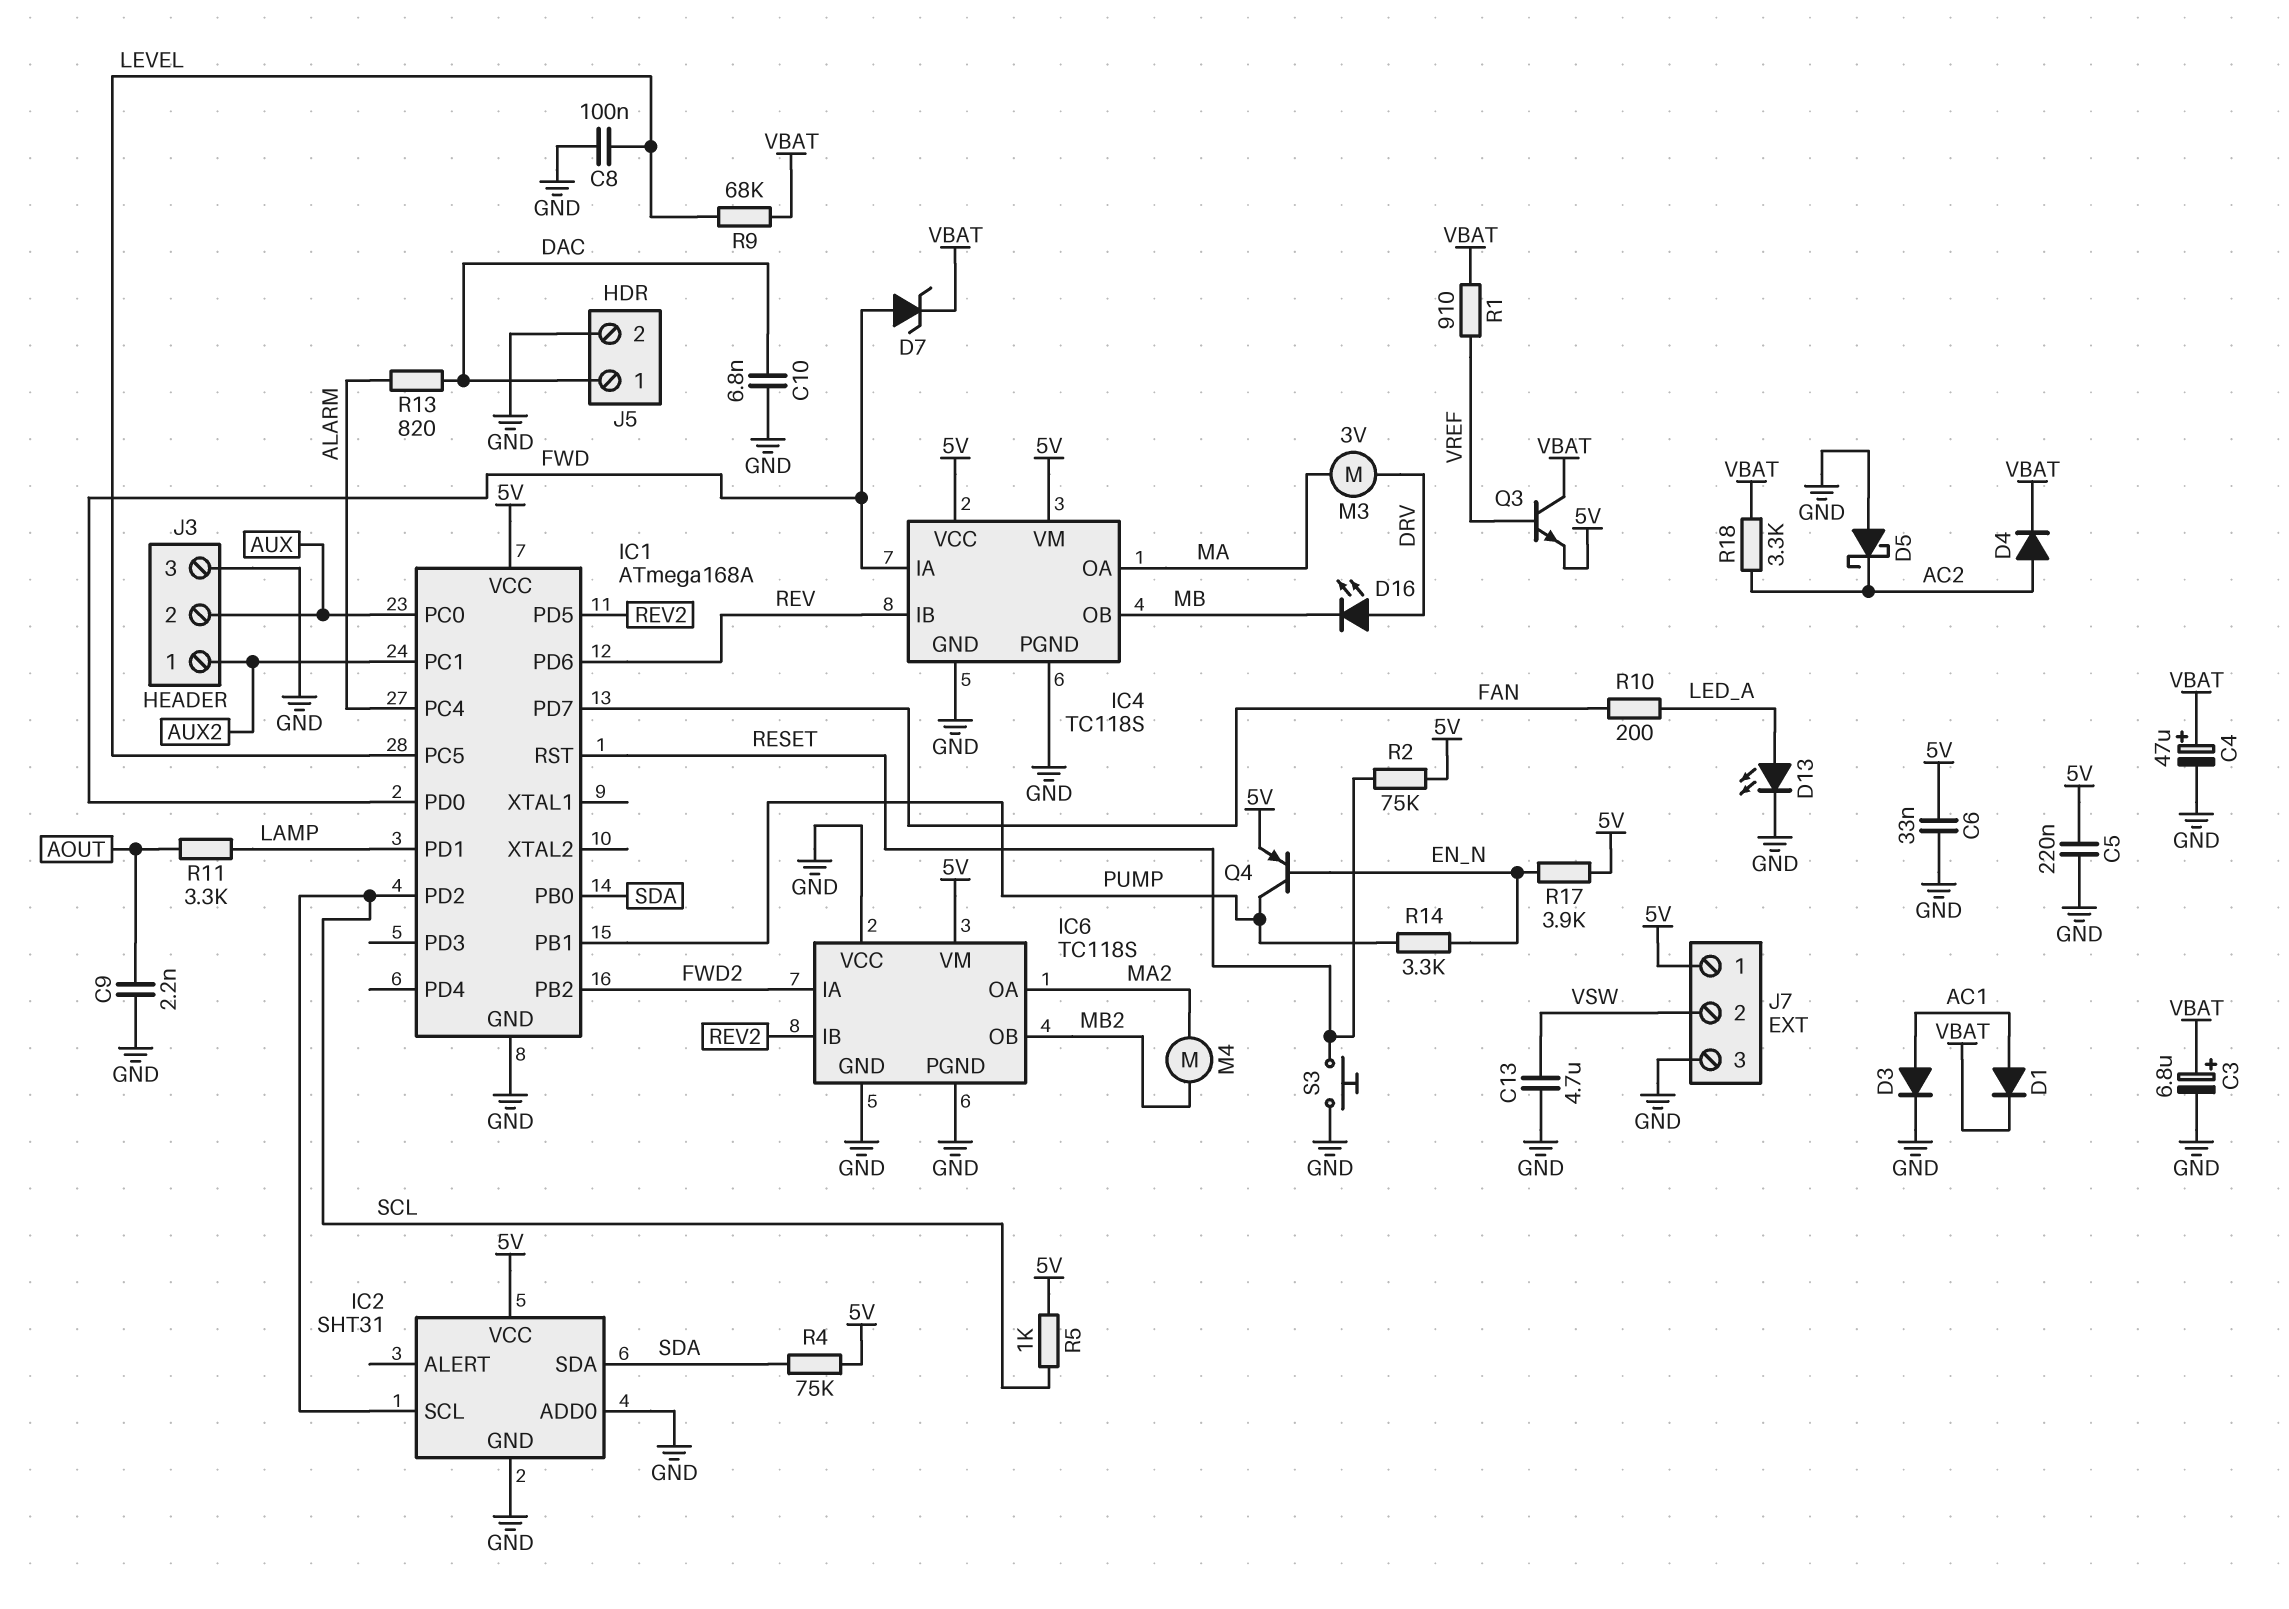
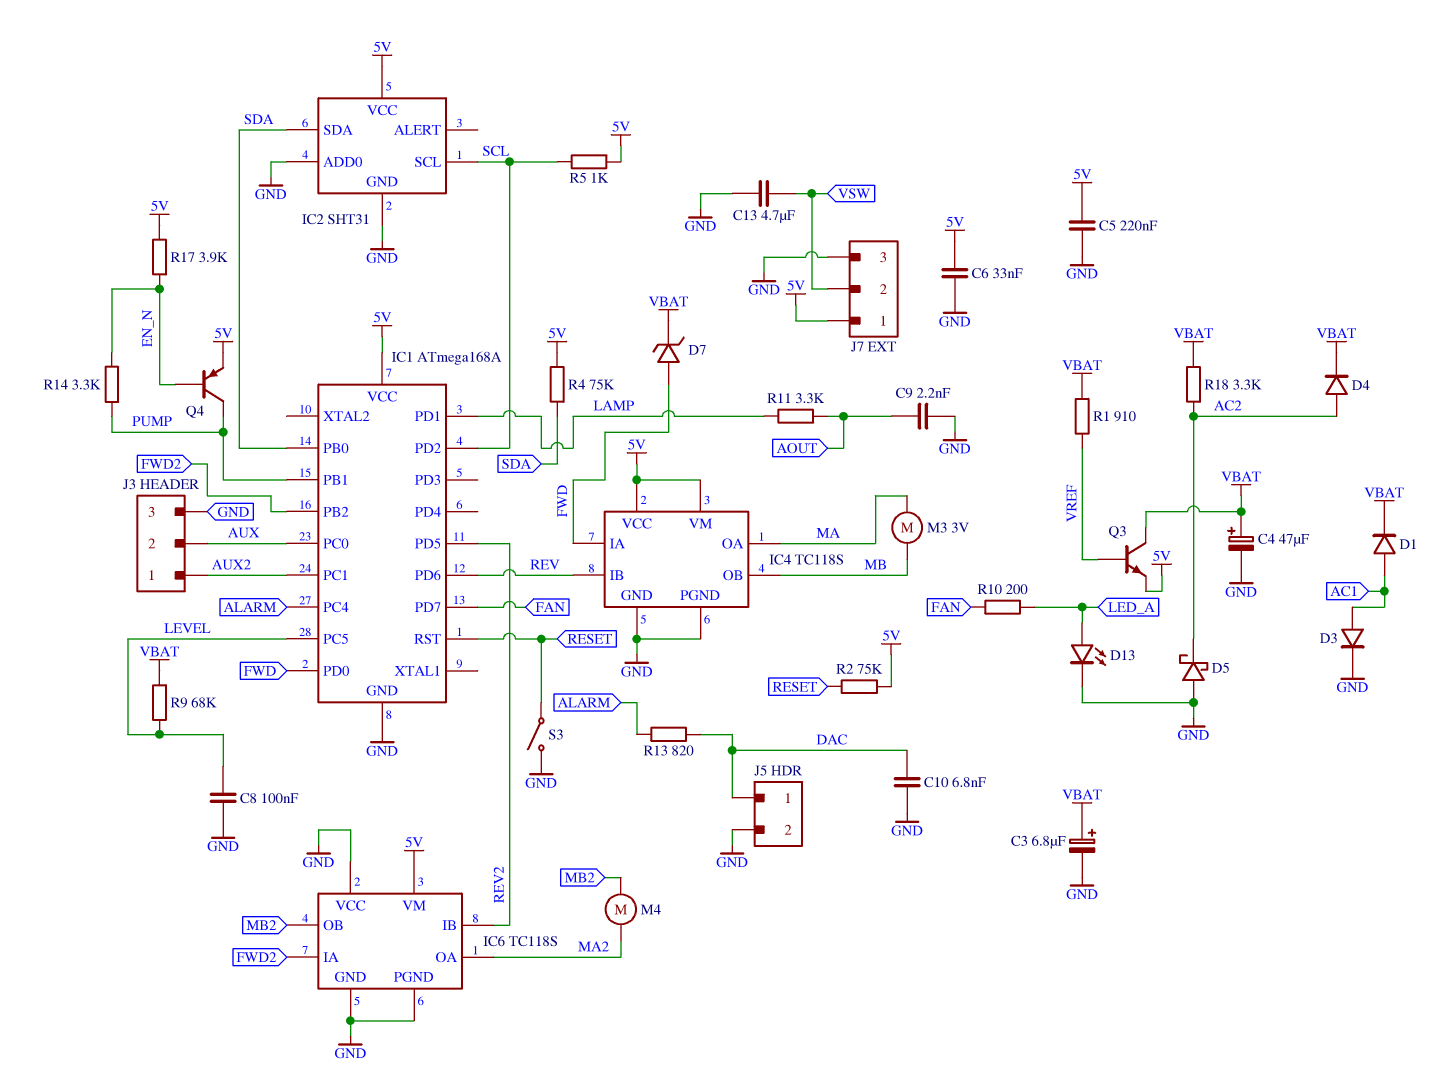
D16: LED (A DRV, K MB) -> none
M3: motor 3V (DRV, MA) -> motor 3V (MA, MB)
S3: button (GND, RESET) -> switch (GND, RESET)

